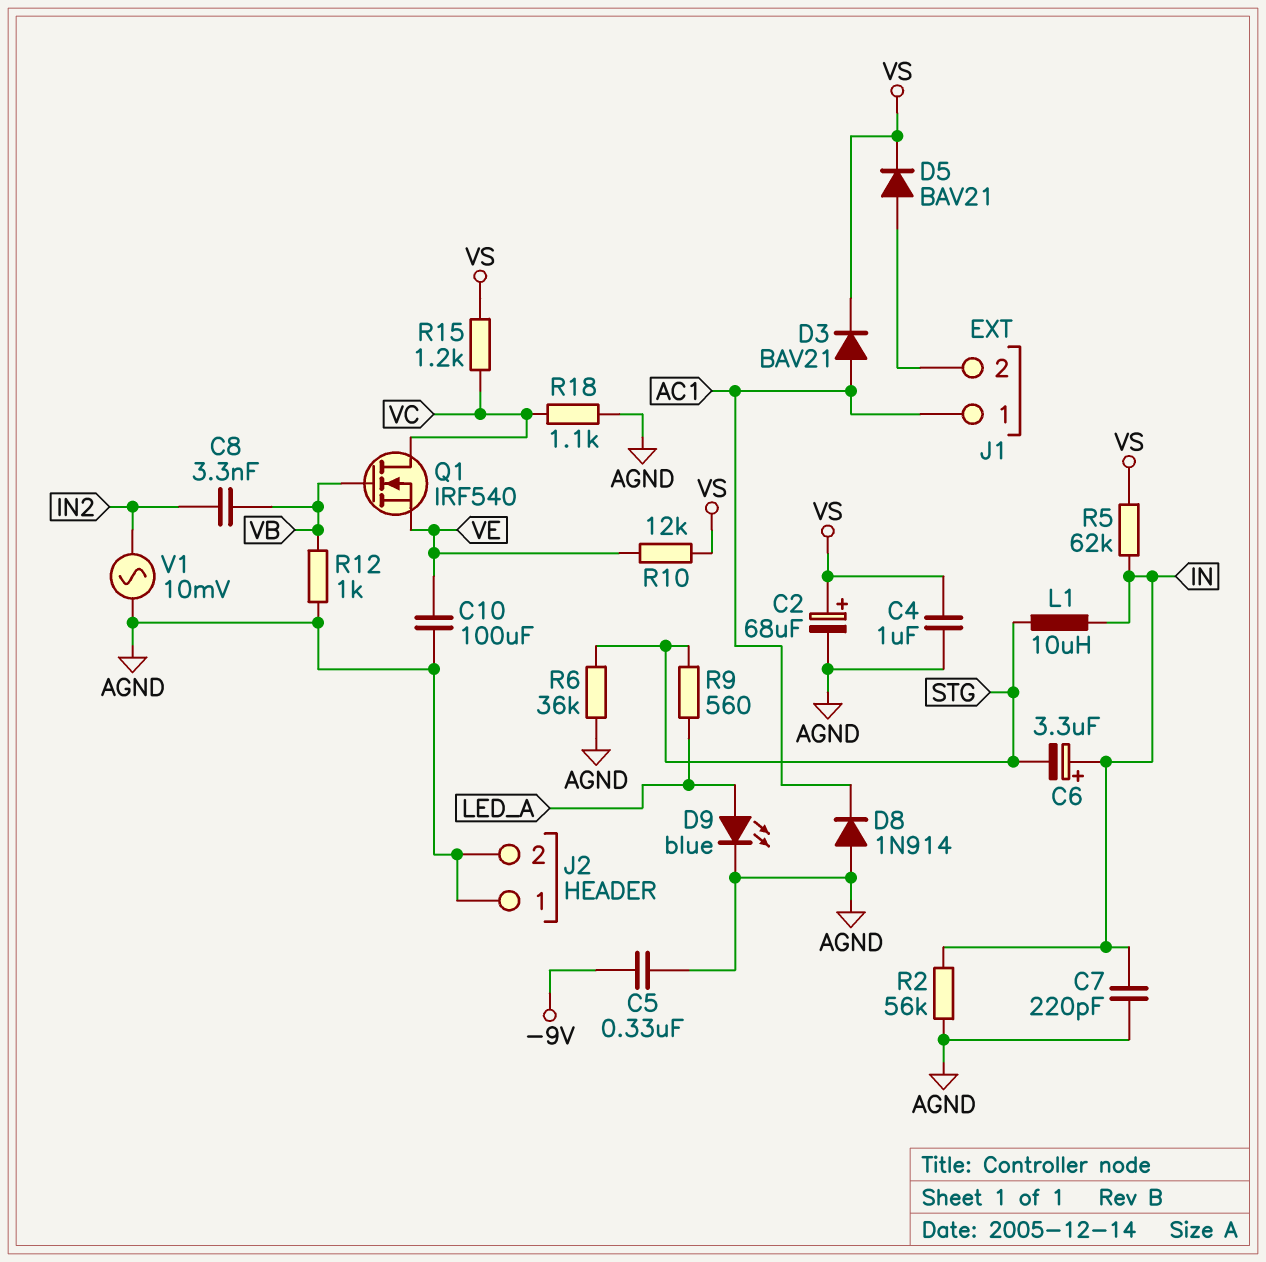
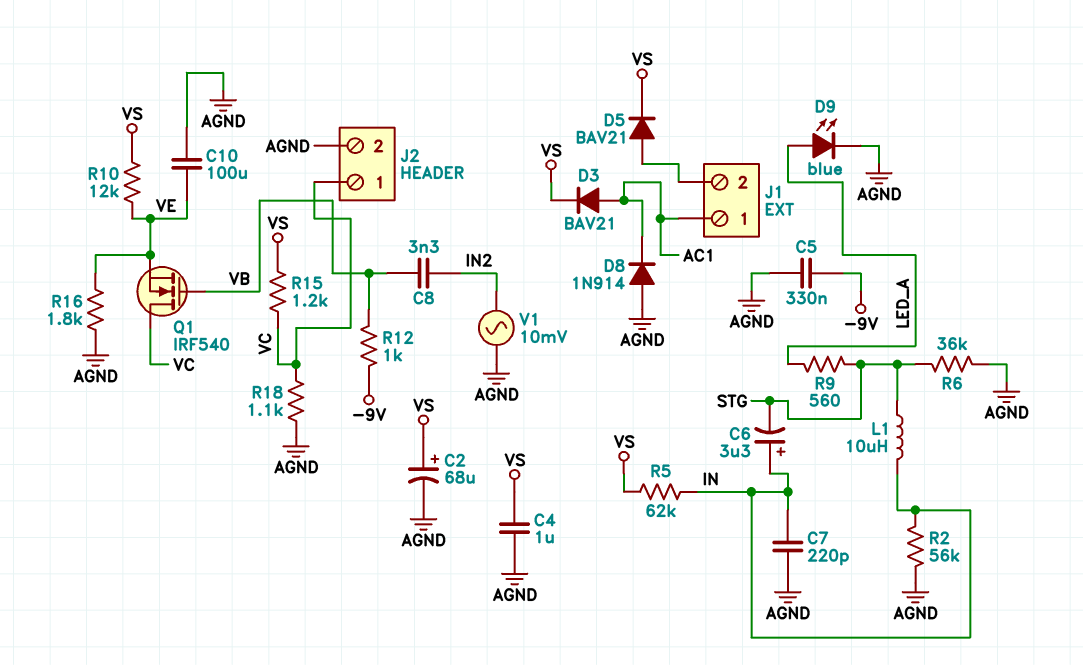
J2 pin 1: AGND -> VC
R12: 1k (AGND, VB) -> 1k (-9V, VB)
R16: none -> 1.8k (AGND, VE)

